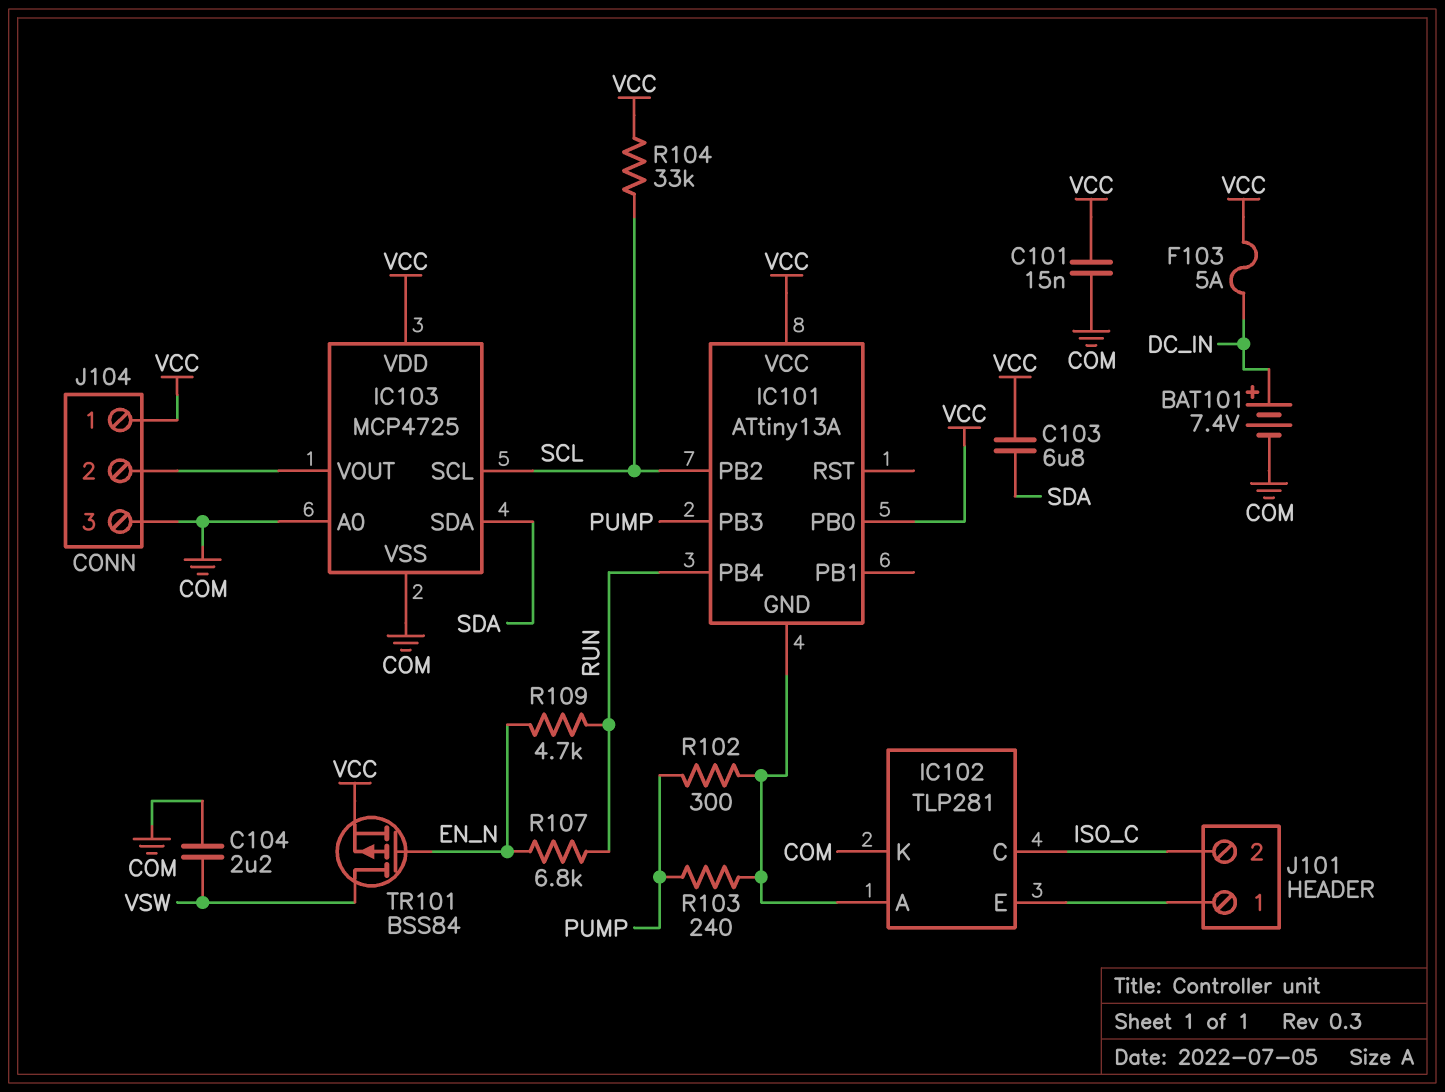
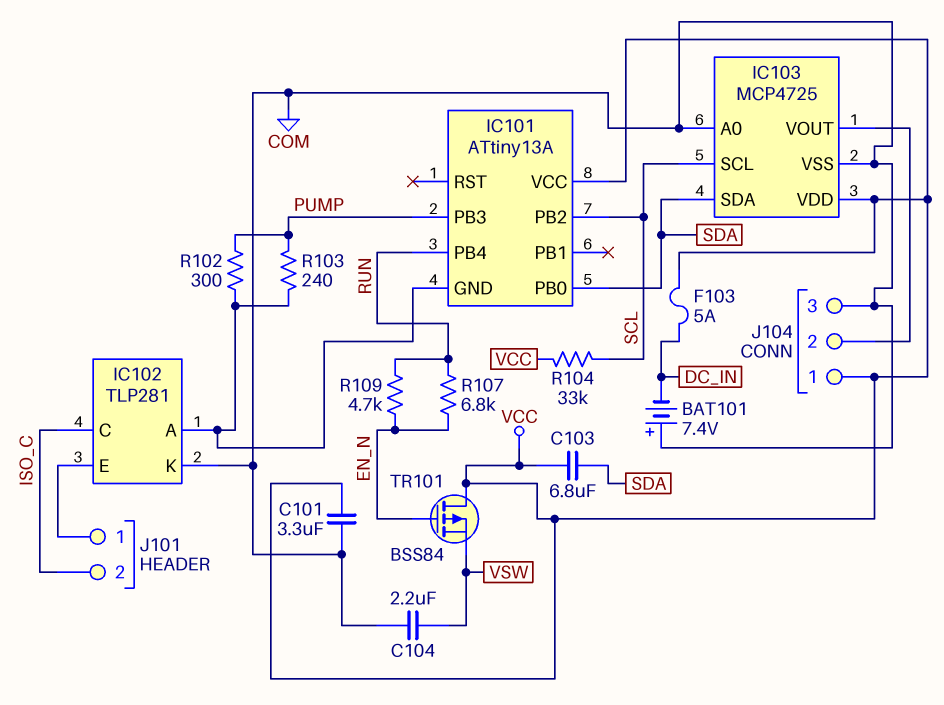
BAT101: 7.4V (plus DC_IN, minus COM) -> 7.4V (plus COM, minus DC_IN)
C101: 15nF (COM, VCC) -> 3.3uF (COM, VCC)
IC101 pin PB0: VCC -> SDA
TR101: PMOS BSS84 (G EN_N, D VSW, S VCC) -> PMOS BSS84 (G EN_N, D VCC, S VSW)

